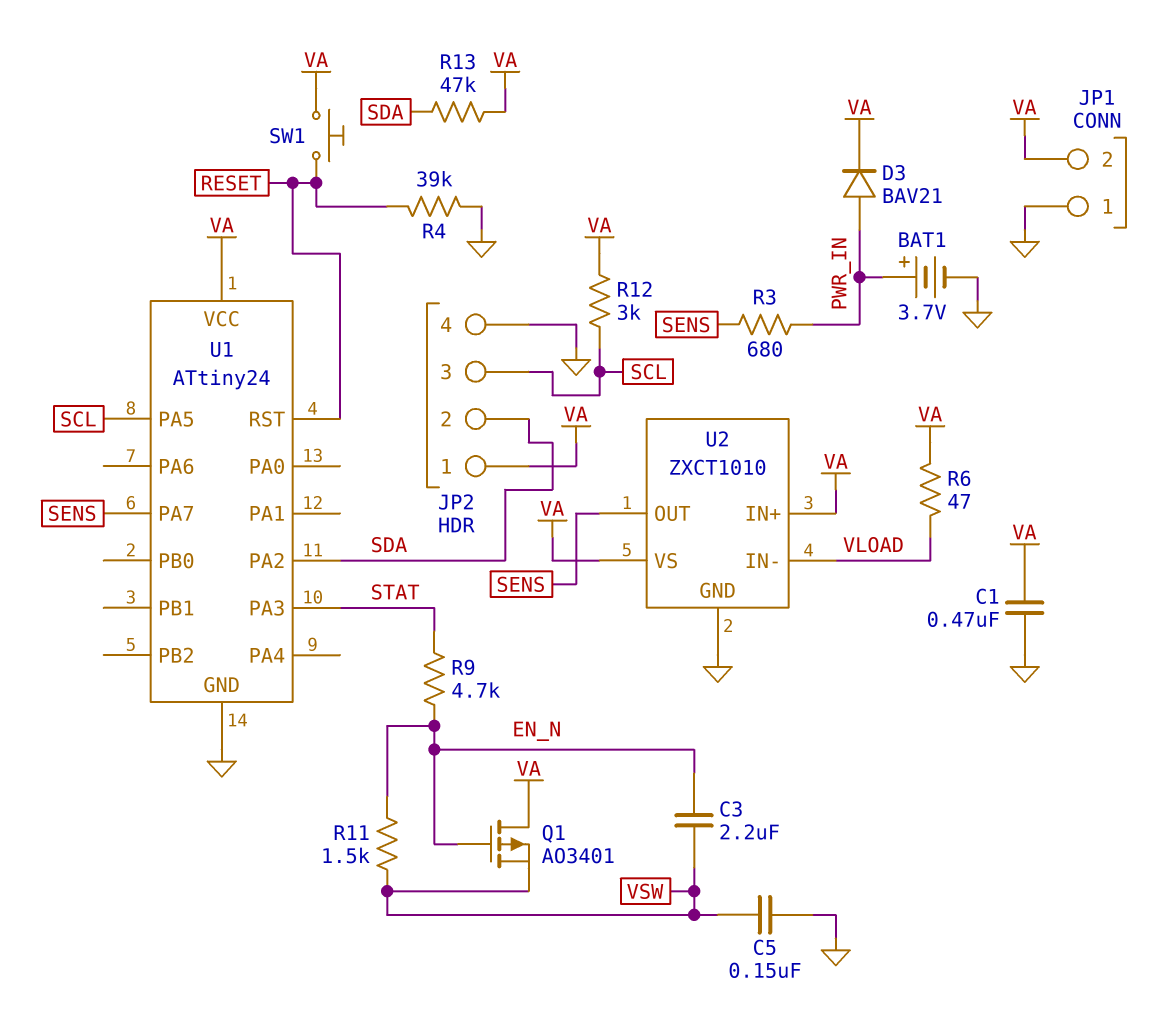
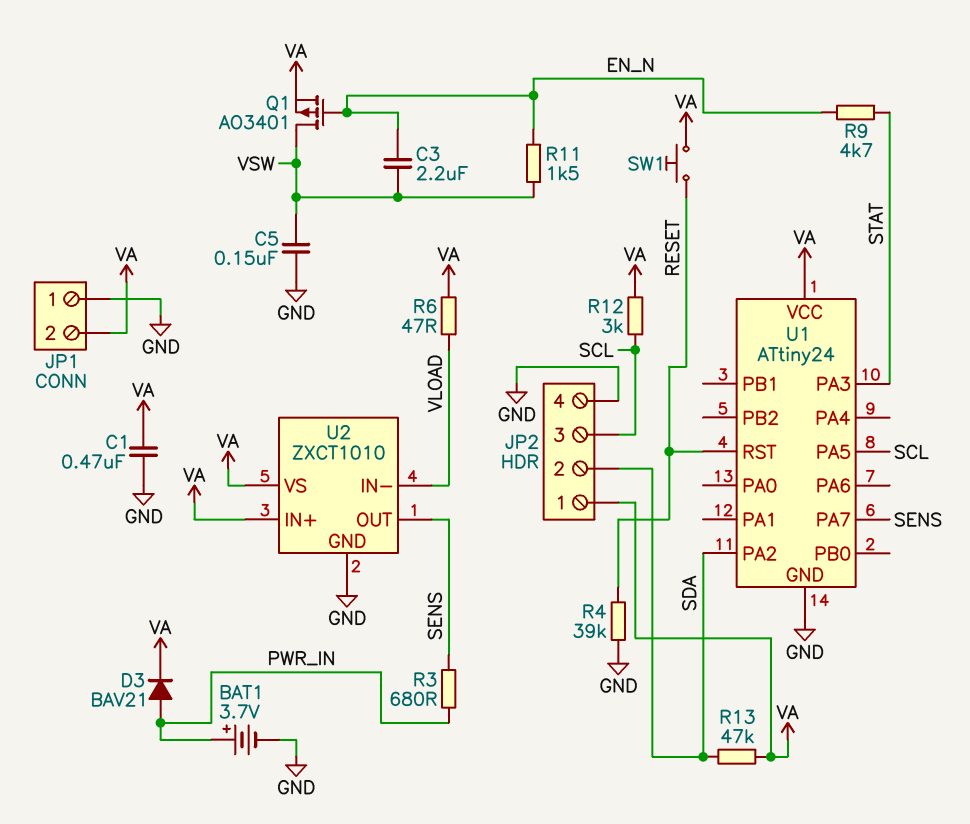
Q1: PMOS AO3401 (G EN_N, D VA, S VSW) -> PMOS AO3401 (G EN_N, D VSW, S VA)

